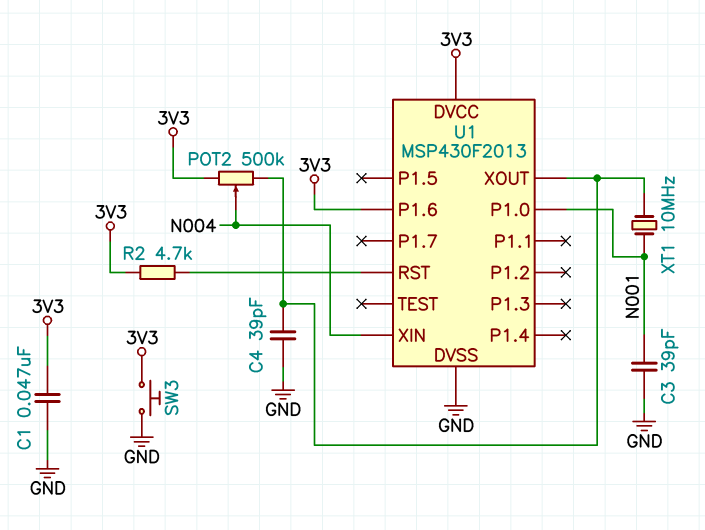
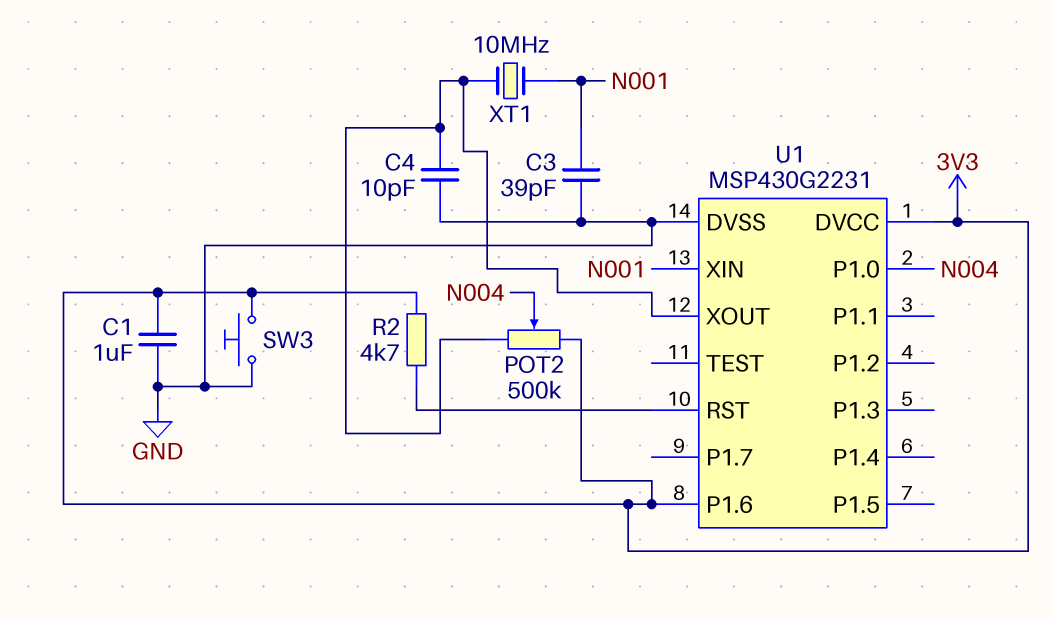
C1: 47nF (3V3, GND) -> 1uF (3V3, GND)
C4: 39pF (GND, U1/XOUT) -> 10pF (GND, U1/XOUT)
U1: MSP430F2013 -> MSP430G2231
U1 pin P1.0: N001 -> N004
U1 pin XIN: N004 -> N001

